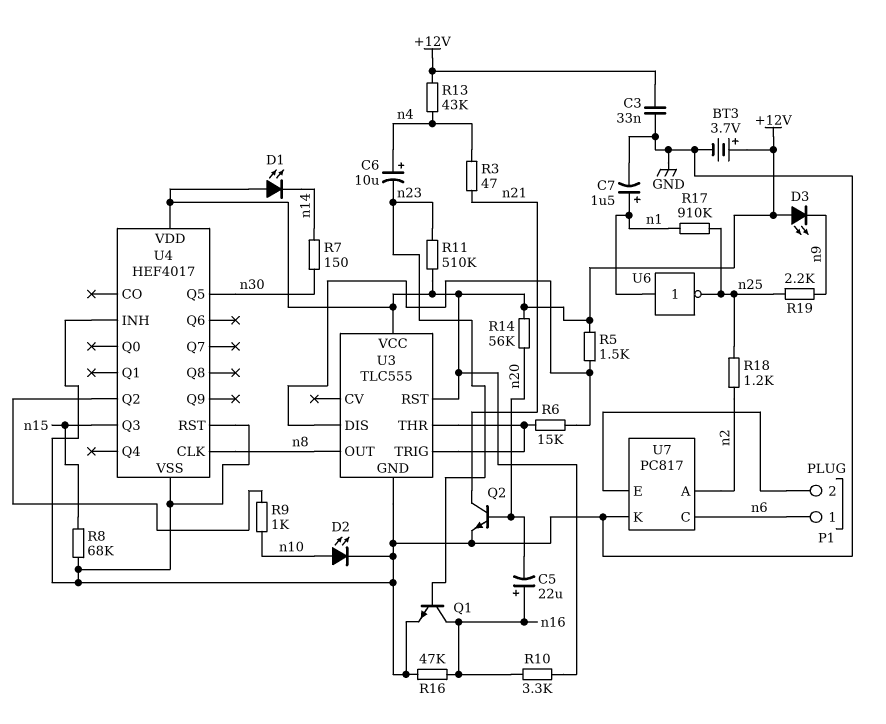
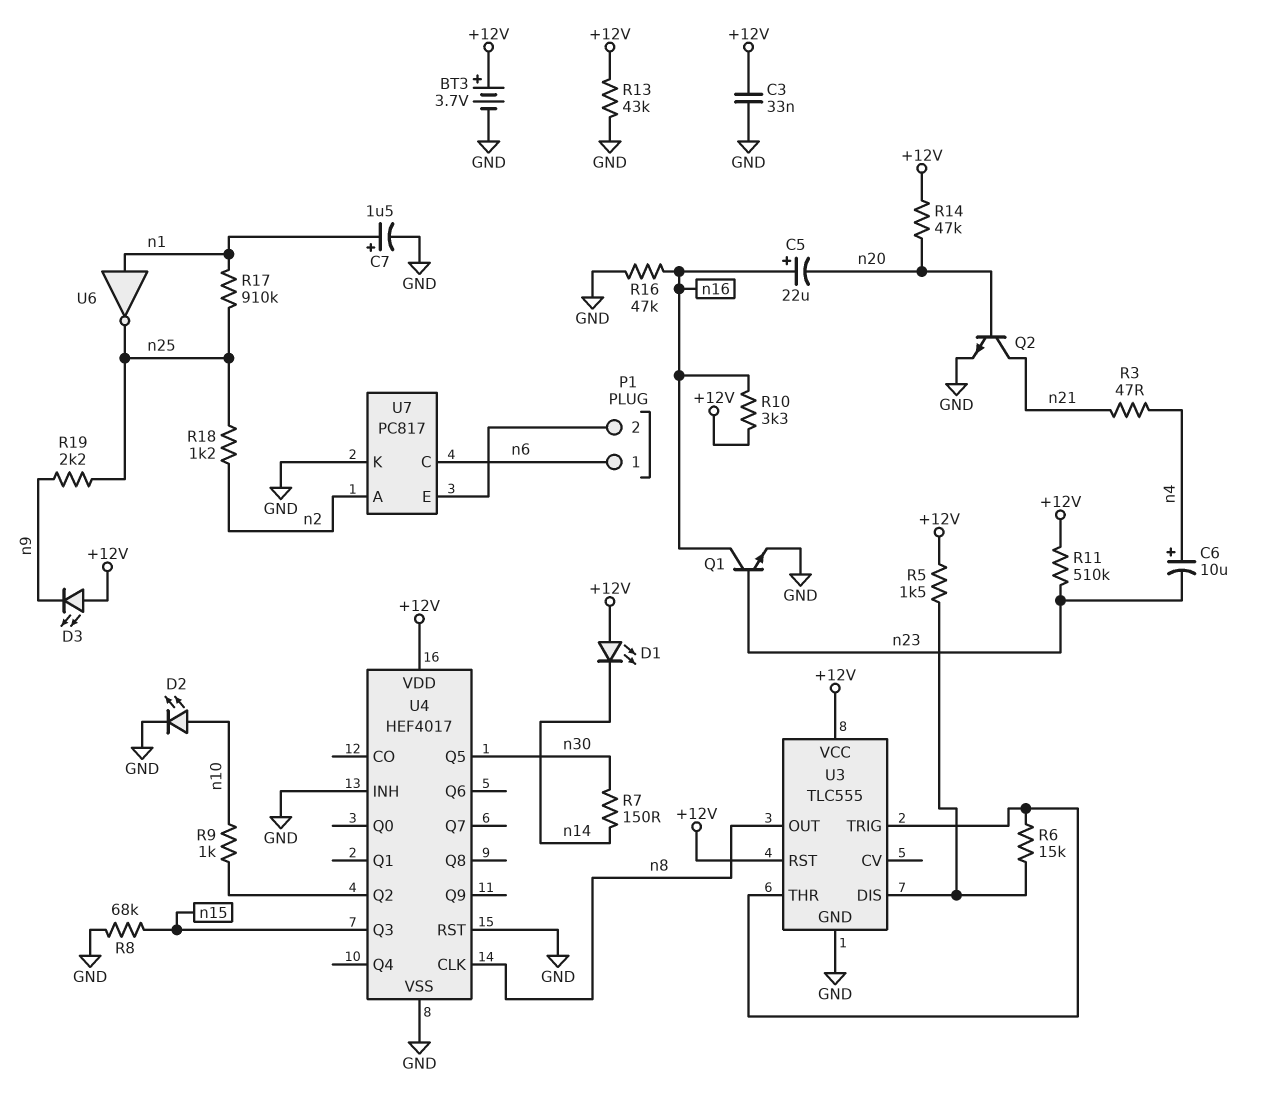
R13: 43k (+12V, n4) -> 43k (+12V, GND)
R14: 56k (+12V, n20) -> 47k (+12V, n20)

